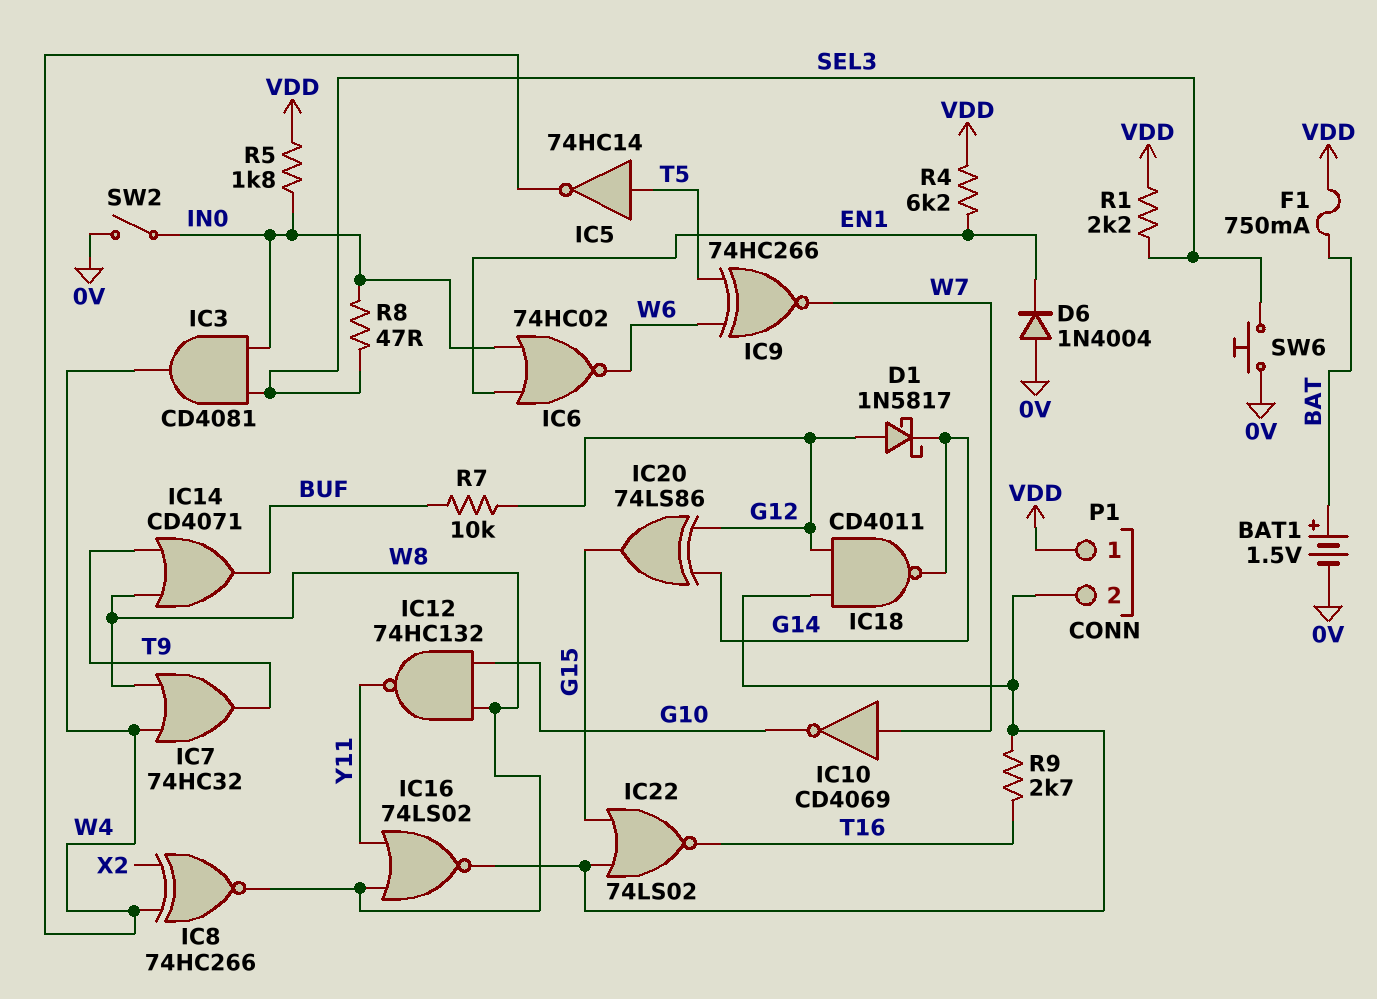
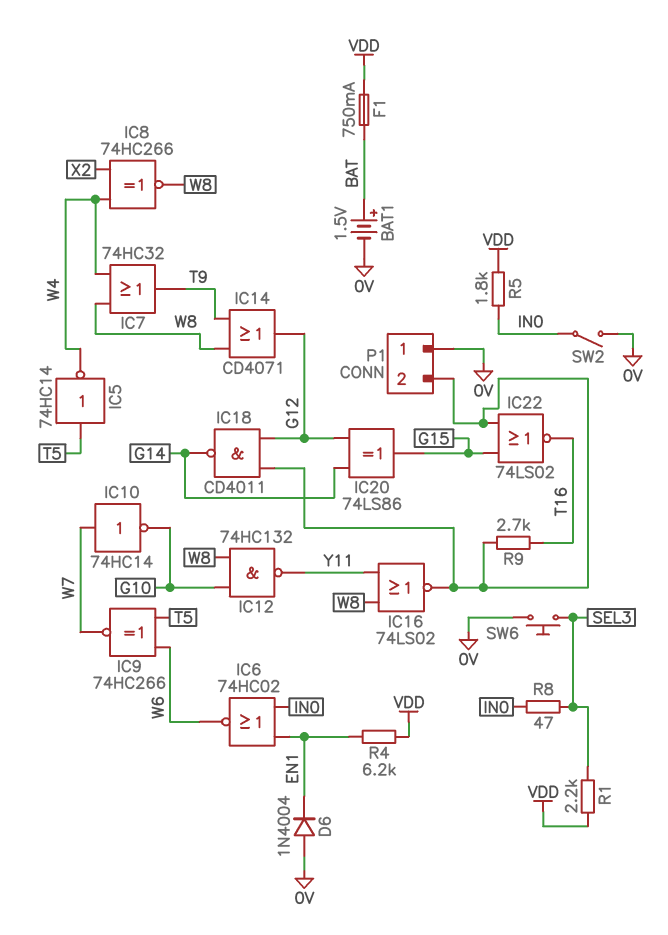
D1: schottky 1N5817 (A G12, K G14) -> none
IC3: AND CD4081 (in IN0, in SEL3, out W4) -> none
IC10: NOT CD4069 (in W7, out G10) -> NOT 74HC14 (in W7, out G10)
IC14: OR CD4071 (in T9, in W8, out BUF) -> OR CD4071 (in T9, in W8, out G12)
P1 pin 1: VDD -> 0V
R7: 10k (BUF, G12) -> none

